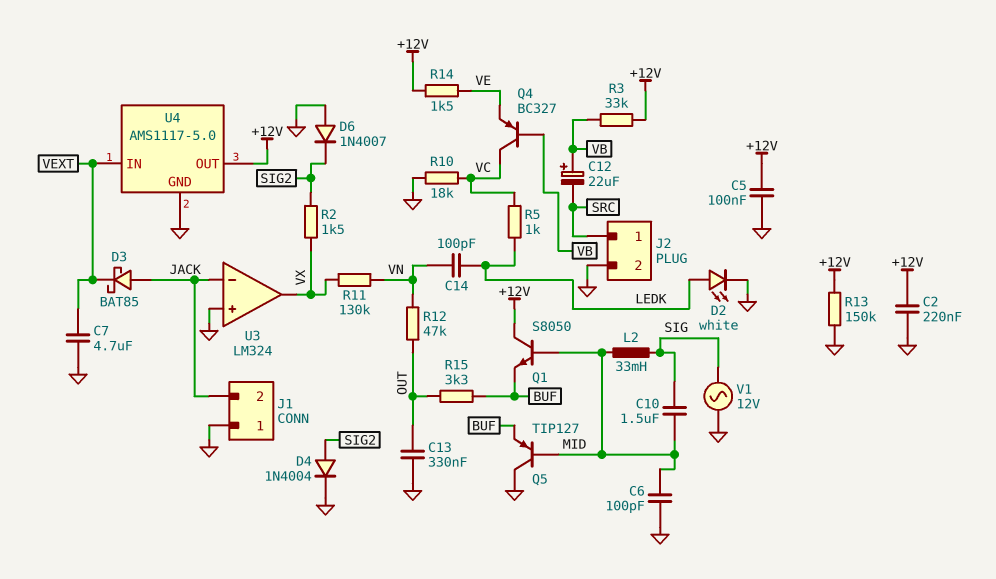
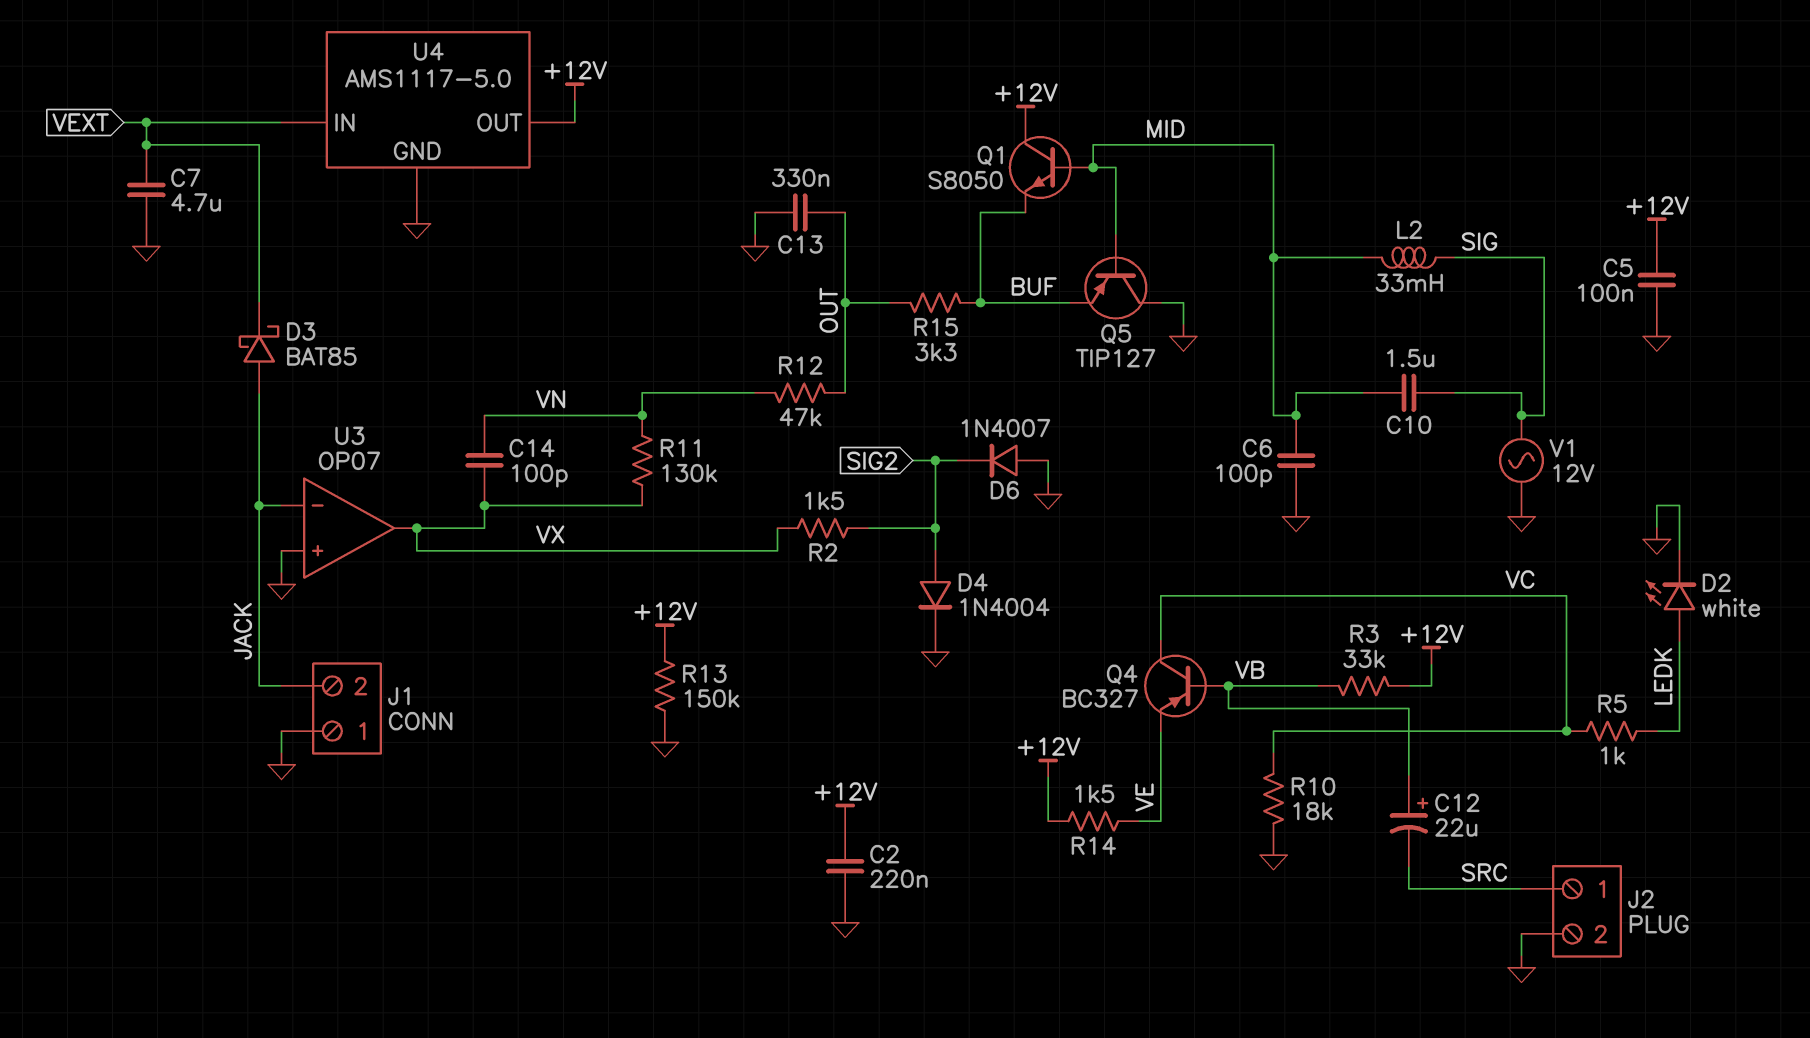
C14: 100pF (LEDK, VN) -> 100pF (VN, VX)
U3: LM324 -> OP07

